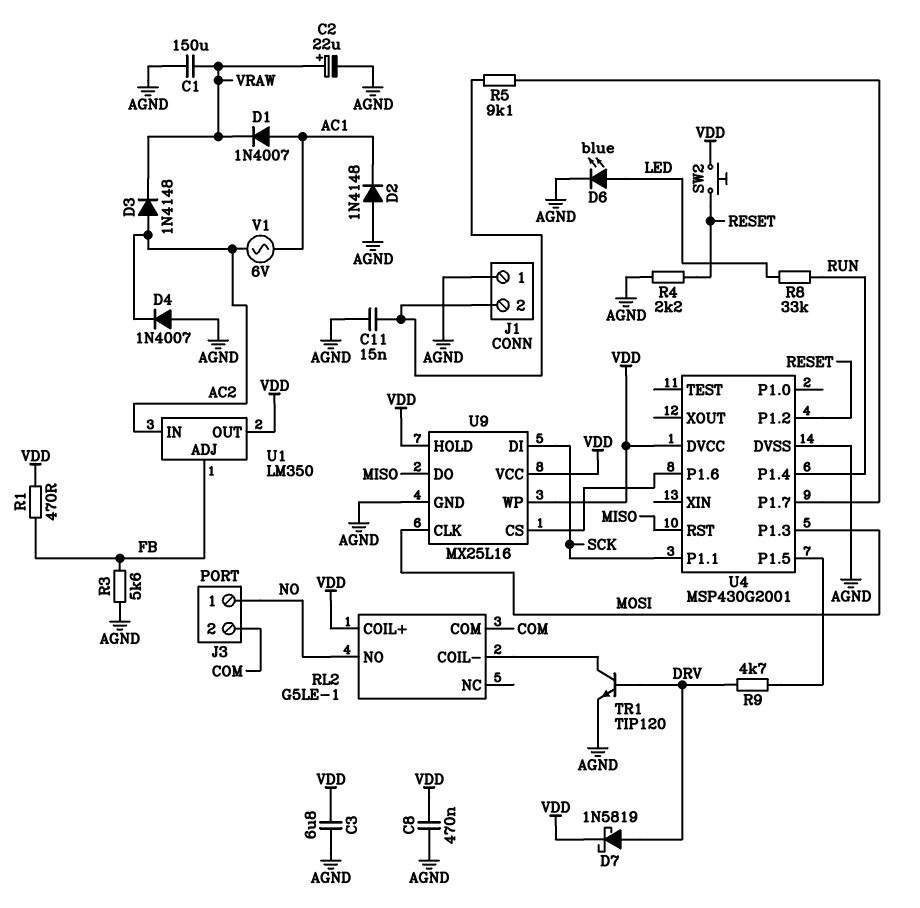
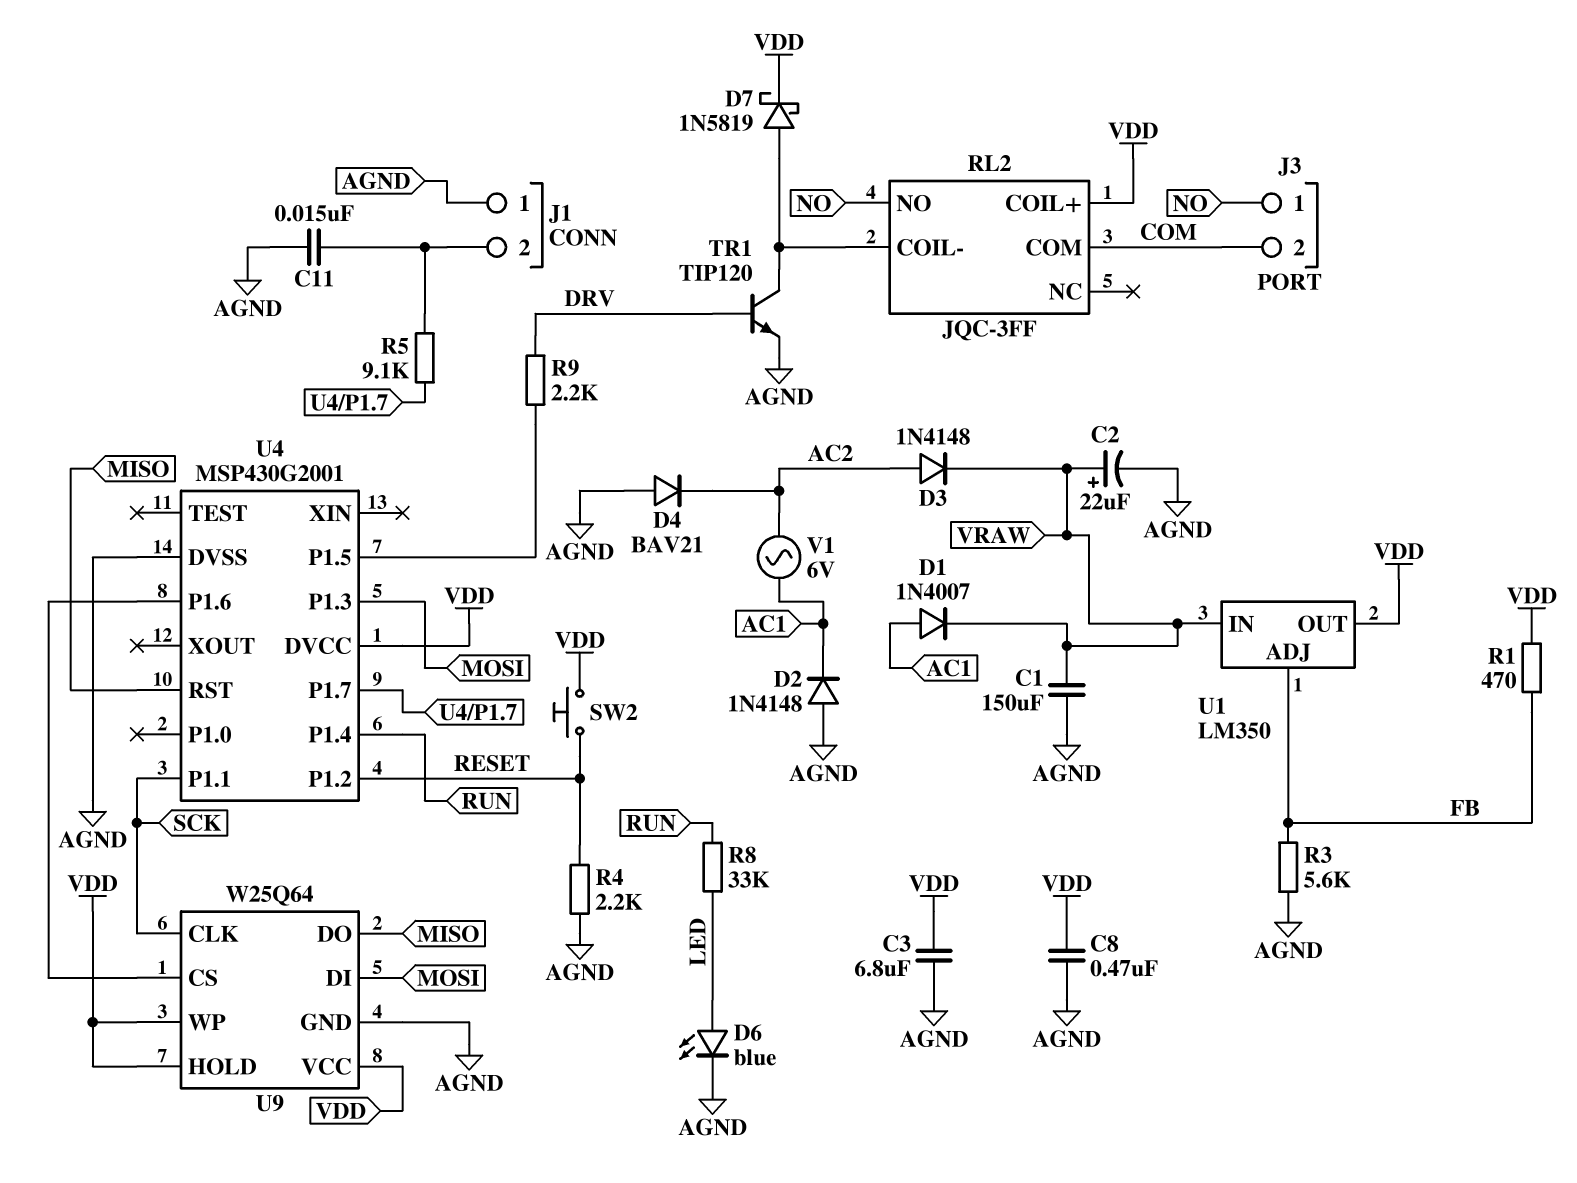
D4: diode 1N4007 (A AGND, K AC2) -> diode BAV21 (A AGND, K AC2)
D7: schottky 1N5819 (A DRV, K VDD) -> schottky 1N5819 (A RL2/COIL-, K VDD)
R9: 4.7k (DRV, U4/P1.5) -> 2.2k (DRV, U4/P1.5)
RL2: G5LE-1 -> JQC-3FF
U1 pin IN: AC2 -> VRAW
U9: MX25L16 -> W25Q64
U9 pin CLK: MOSI -> SCK
U9 pin DI: SCK -> MOSI

